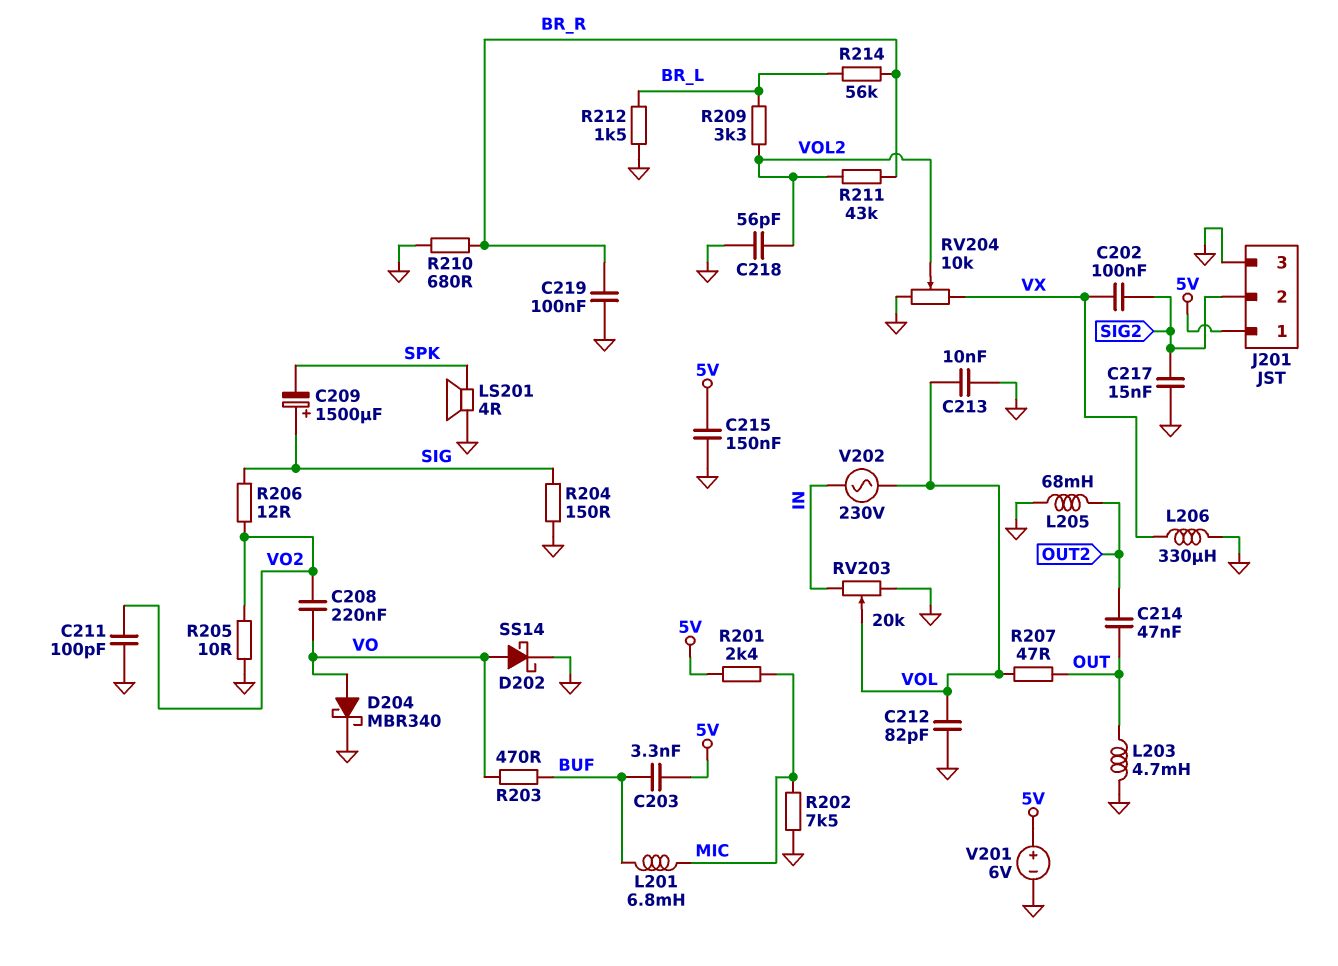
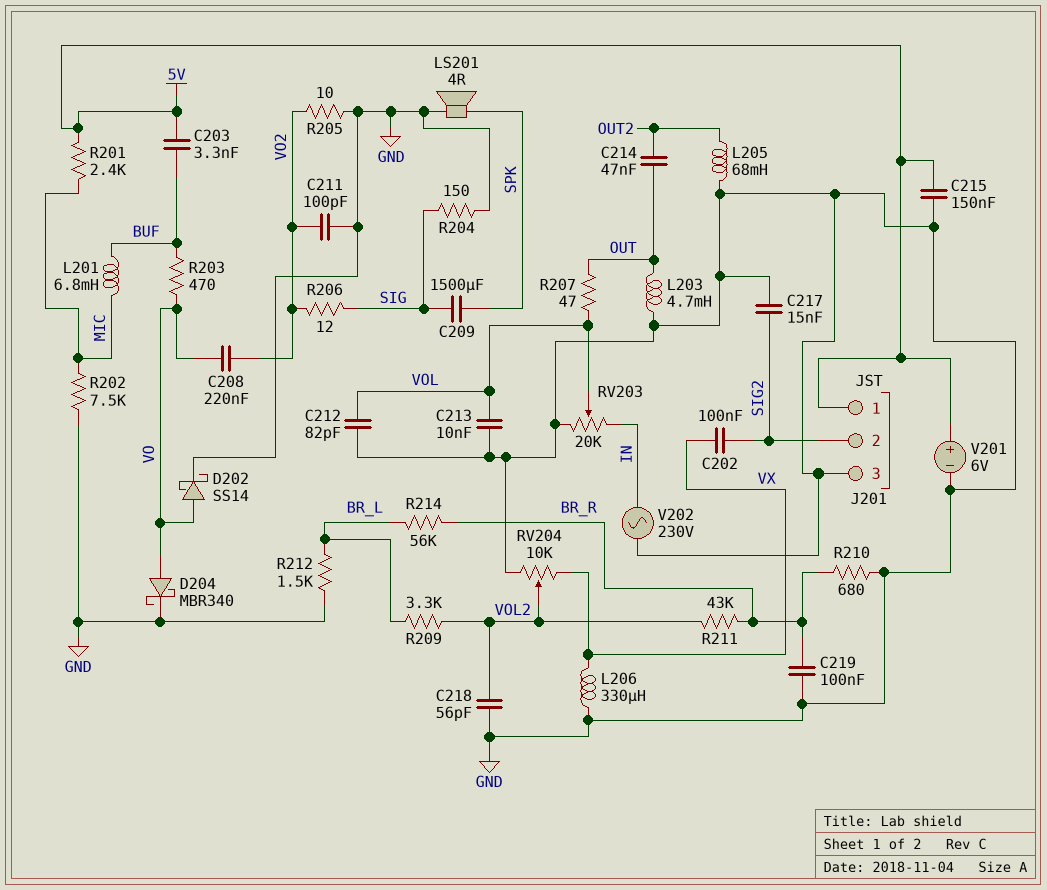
C209: 1500uF (plus SIG, minus SPK) -> 1500uF (SIG, SPK)
V202: AC 230V (IN, VOL) -> AC 230V (GND, IN)

